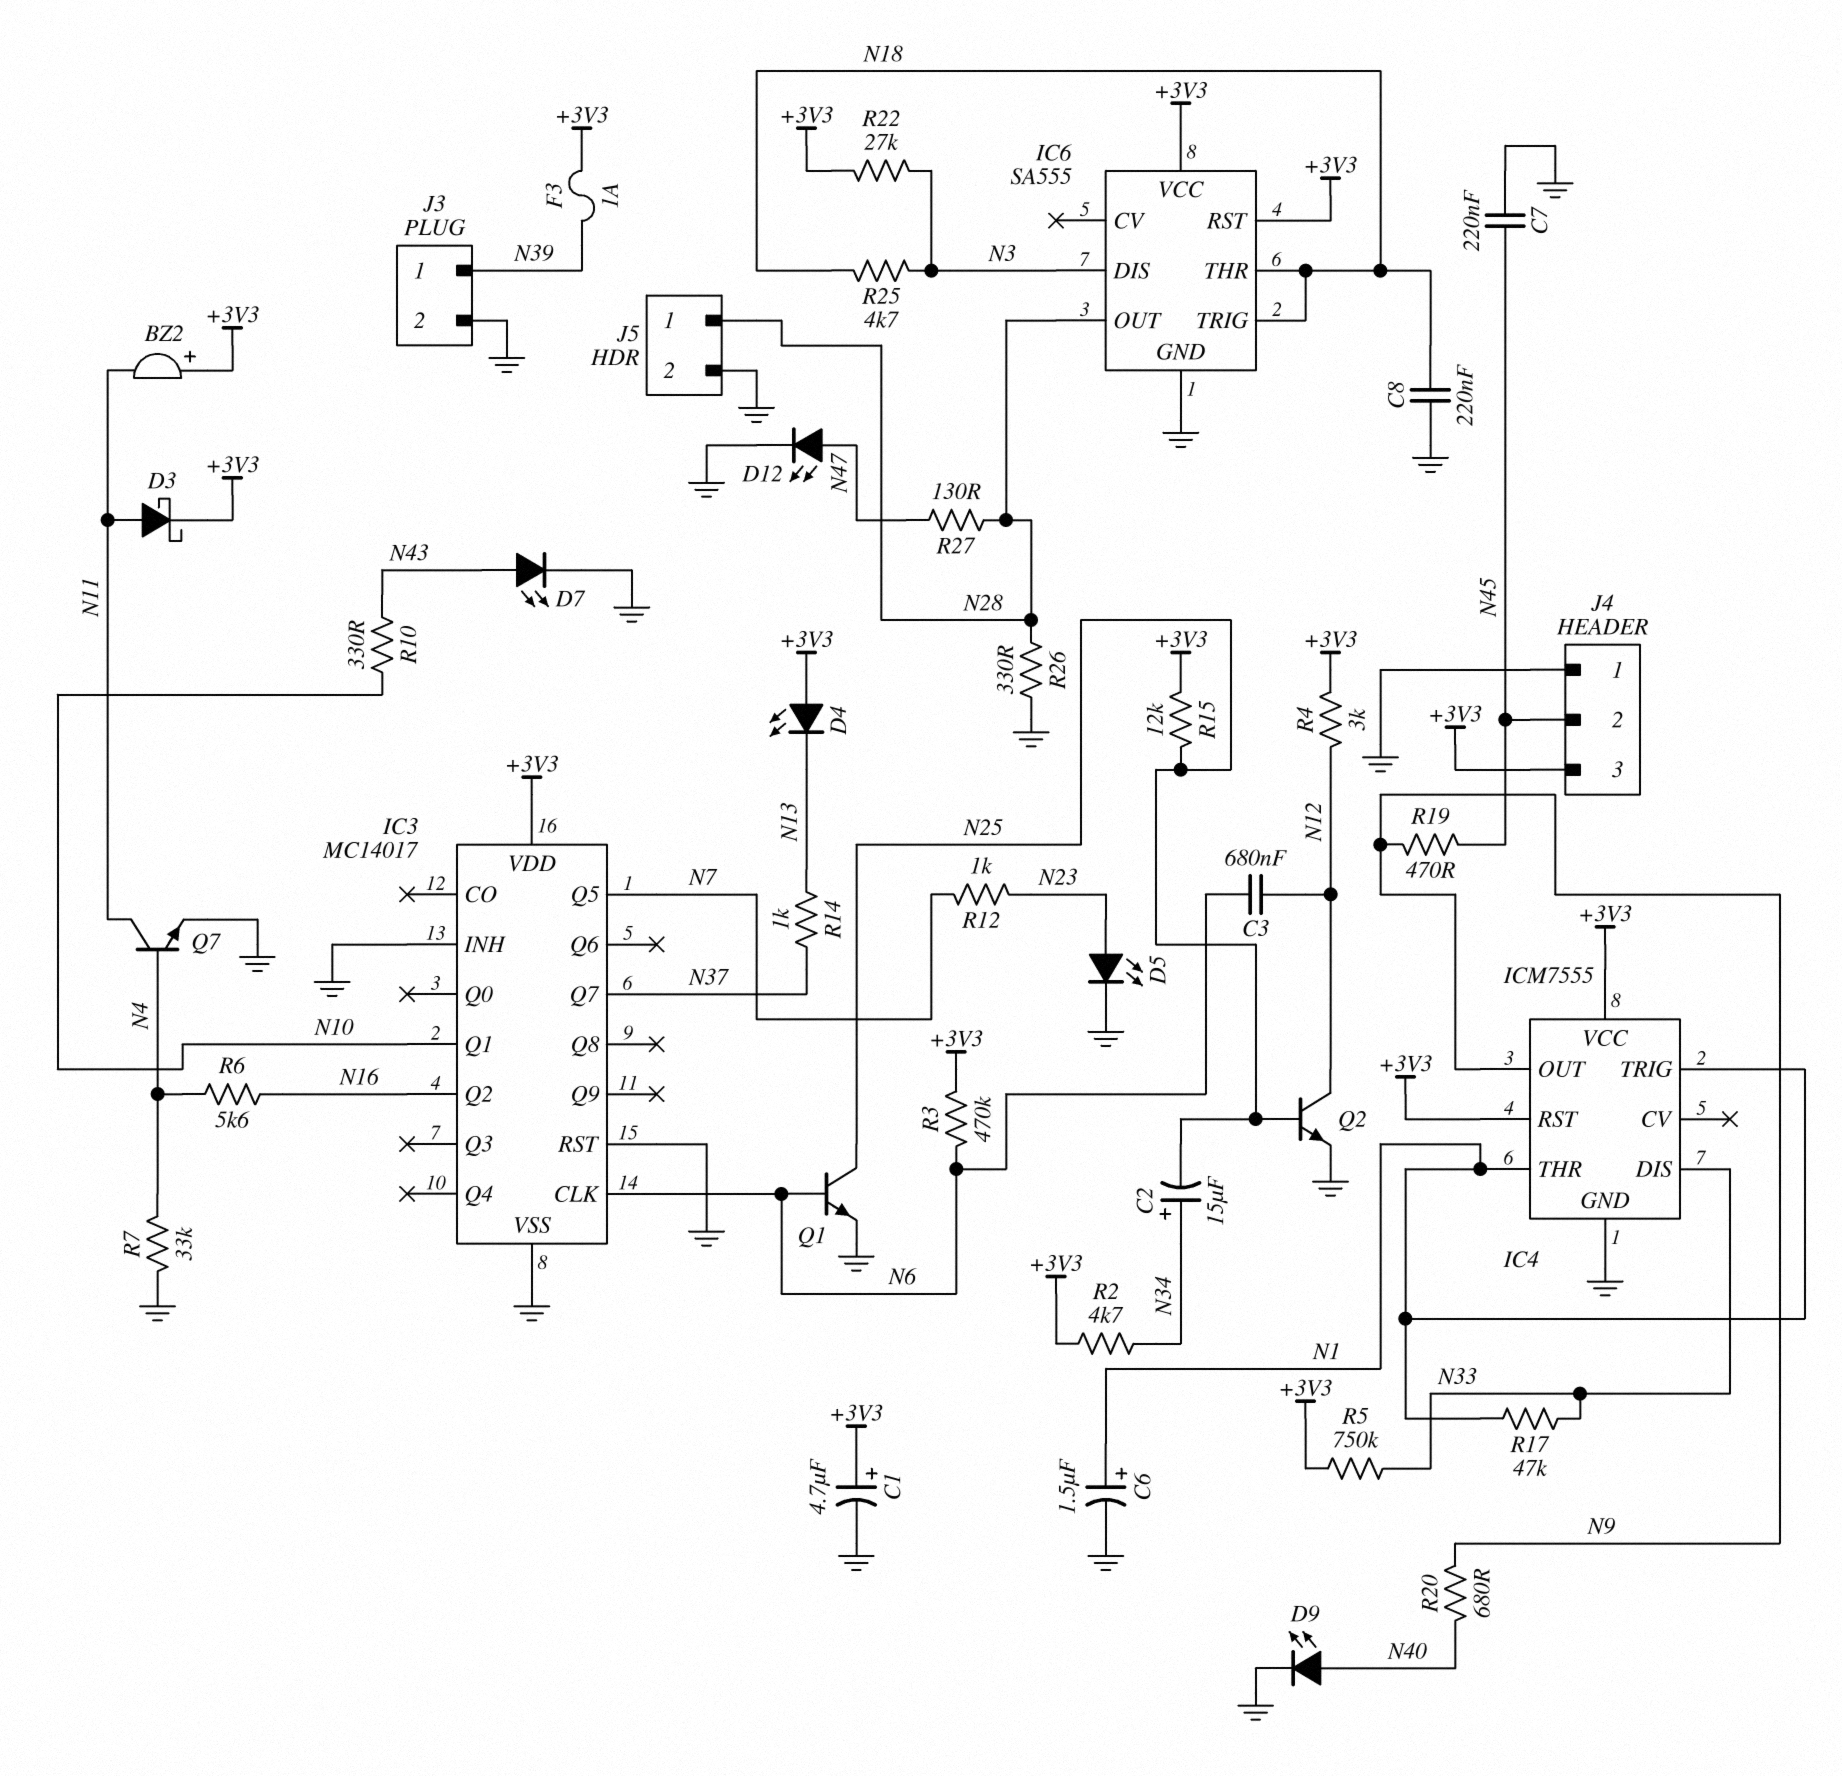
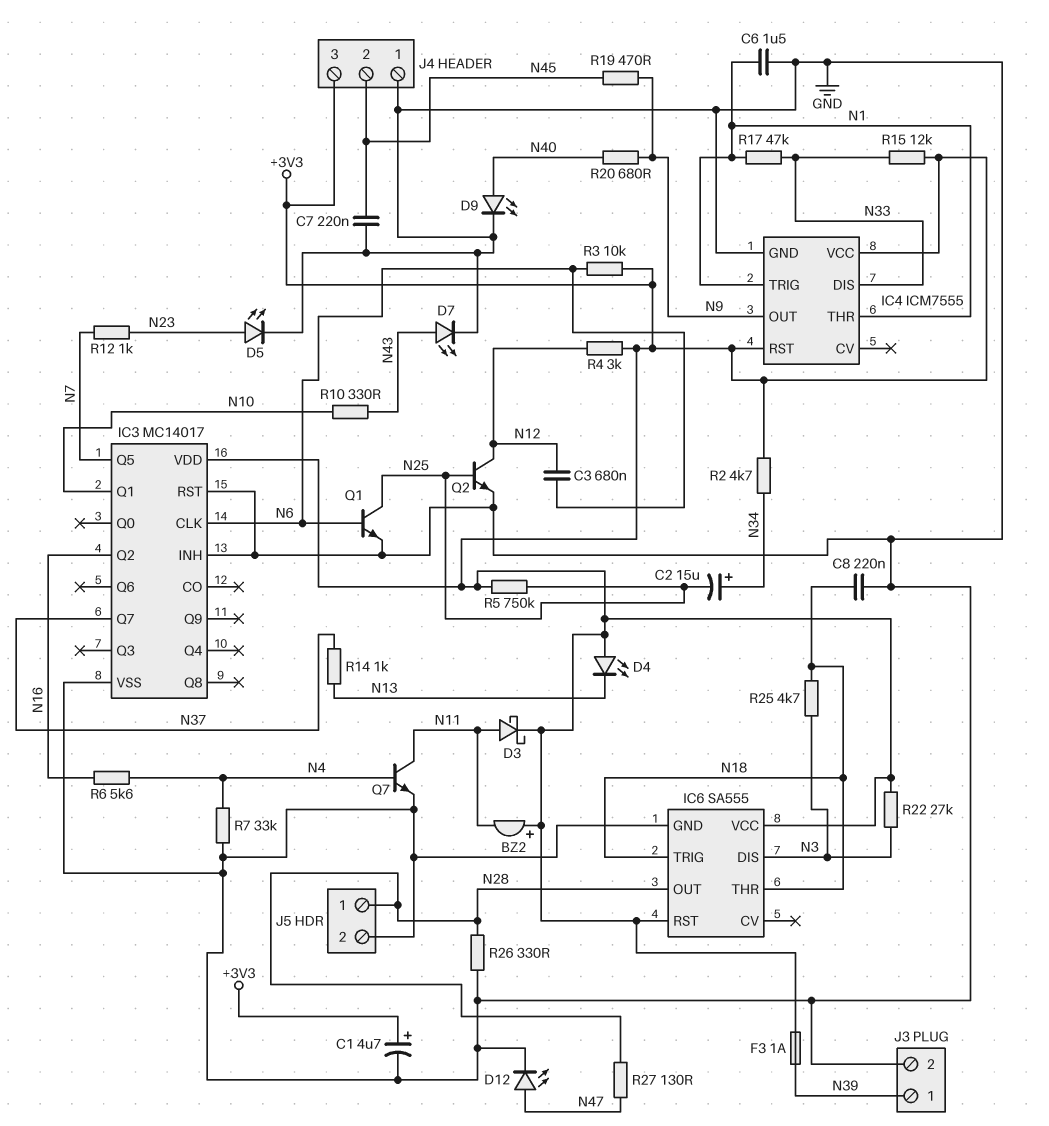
C6: 1.5uF (plus N1, minus GND) -> 1.5uF (GND, N1)
R3: 470k (+3V3, N6) -> 10k (+3V3, N6)
R5: 750k (+3V3, N33) -> 750k (+3V3, N25)
R15: 12k (+3V3, N25) -> 12k (+3V3, N33)

